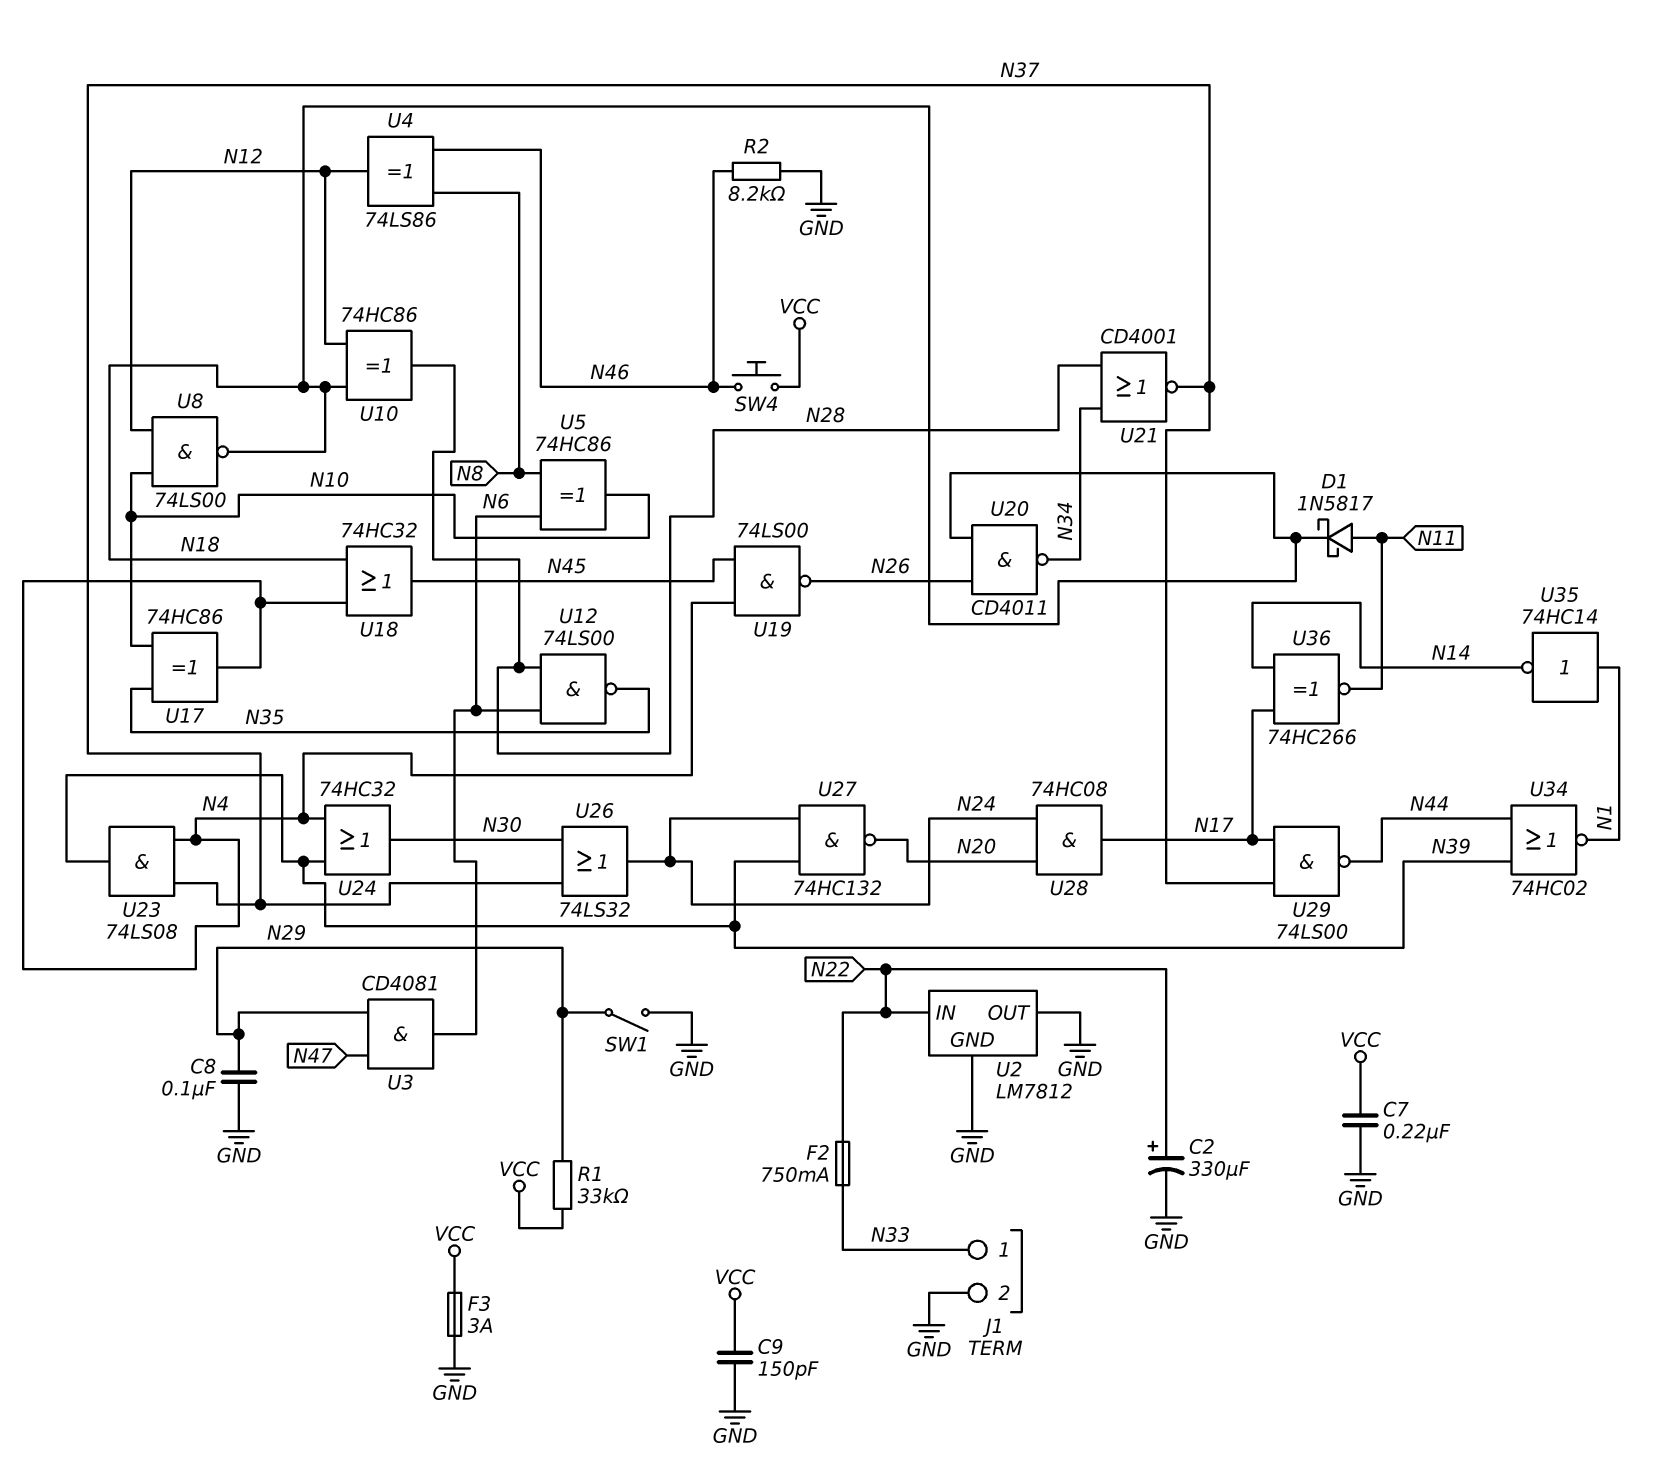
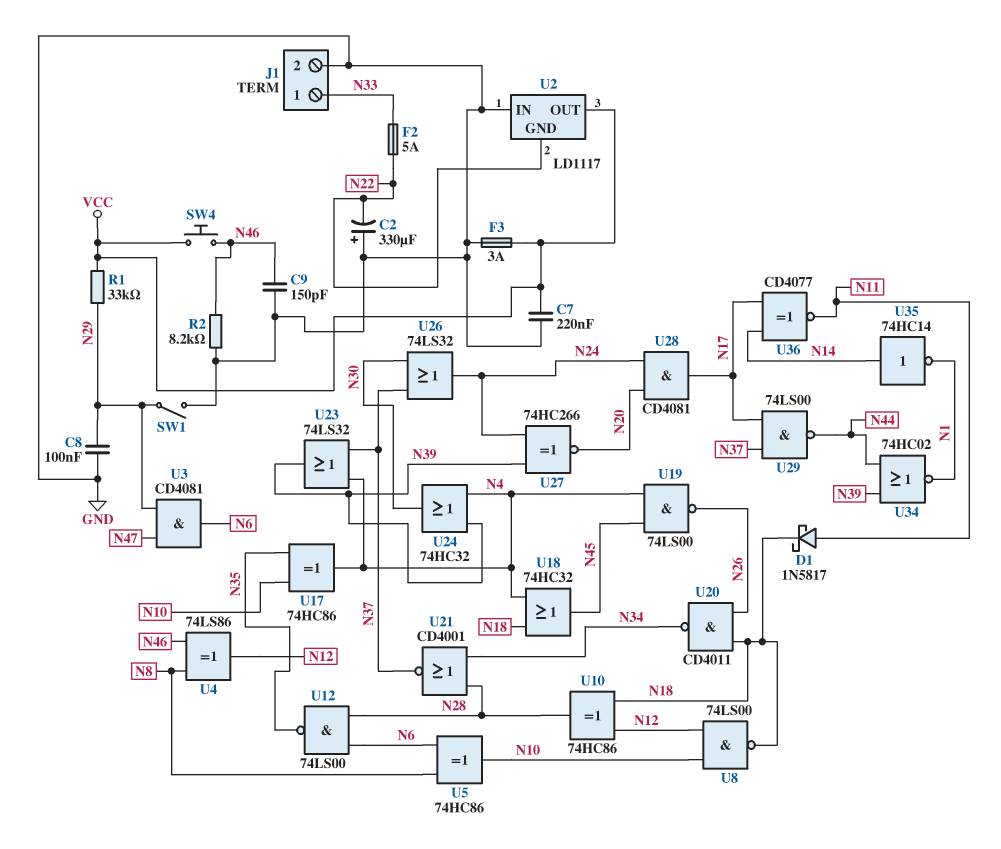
C2: 330uF (plus N22, minus GND) -> 330uF (plus GND, minus N22)
C9: 150pF (GND, VCC) -> 150pF (GND, N46)
F2: 750mA (N22, N33) -> 5A (N22, N33)
U2: LM7812 -> LD1117
U2 pin GND: GND -> N22
U2 pin IN: N22 -> GND
U2 pin OUT: GND -> VCC
U23: AND 74LS08 (in N4, in N37, out N39) -> OR 74LS32 (in N4, in N37, out N39)
U27: NAND 74HC132 (in N24, in N39, out N20) -> XNOR 74HC266 (in N24, in N39, out N20)
U28: AND 74HC08 (in N20, in N24, out N17) -> AND CD4081 (in N20, in N24, out N17)
U35: NOT 74HC14 (in N1, out N14) -> NOT 74HC14 (in N14, out N1)
U36: XNOR 74HC266 (in N14, in N17, out N11) -> XNOR CD4077 (in N14, in N17, out N11)

